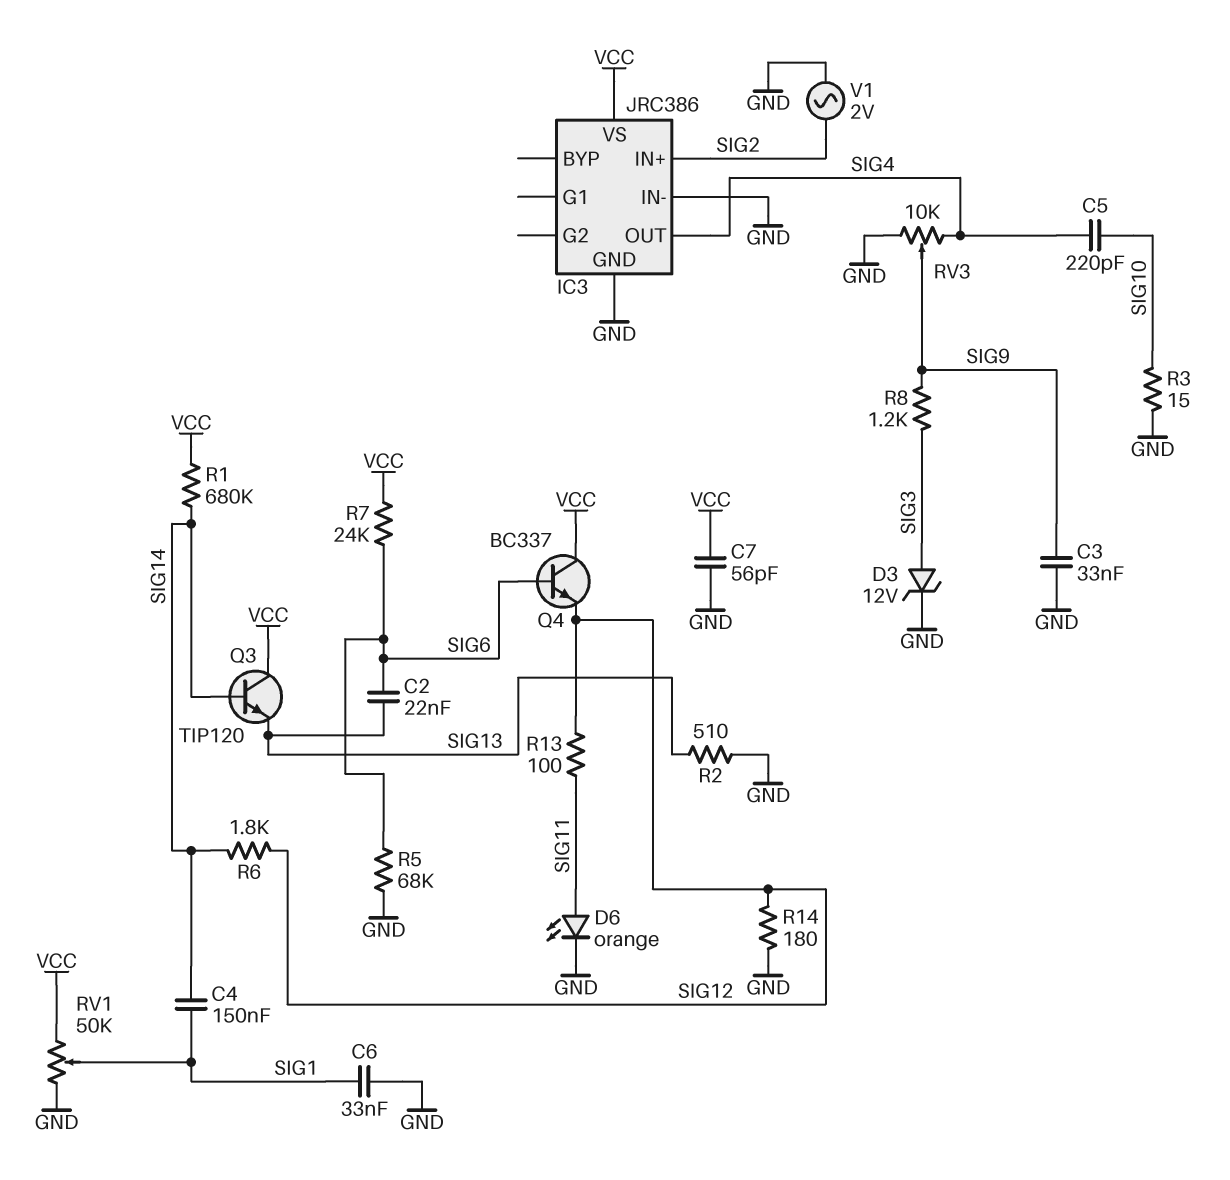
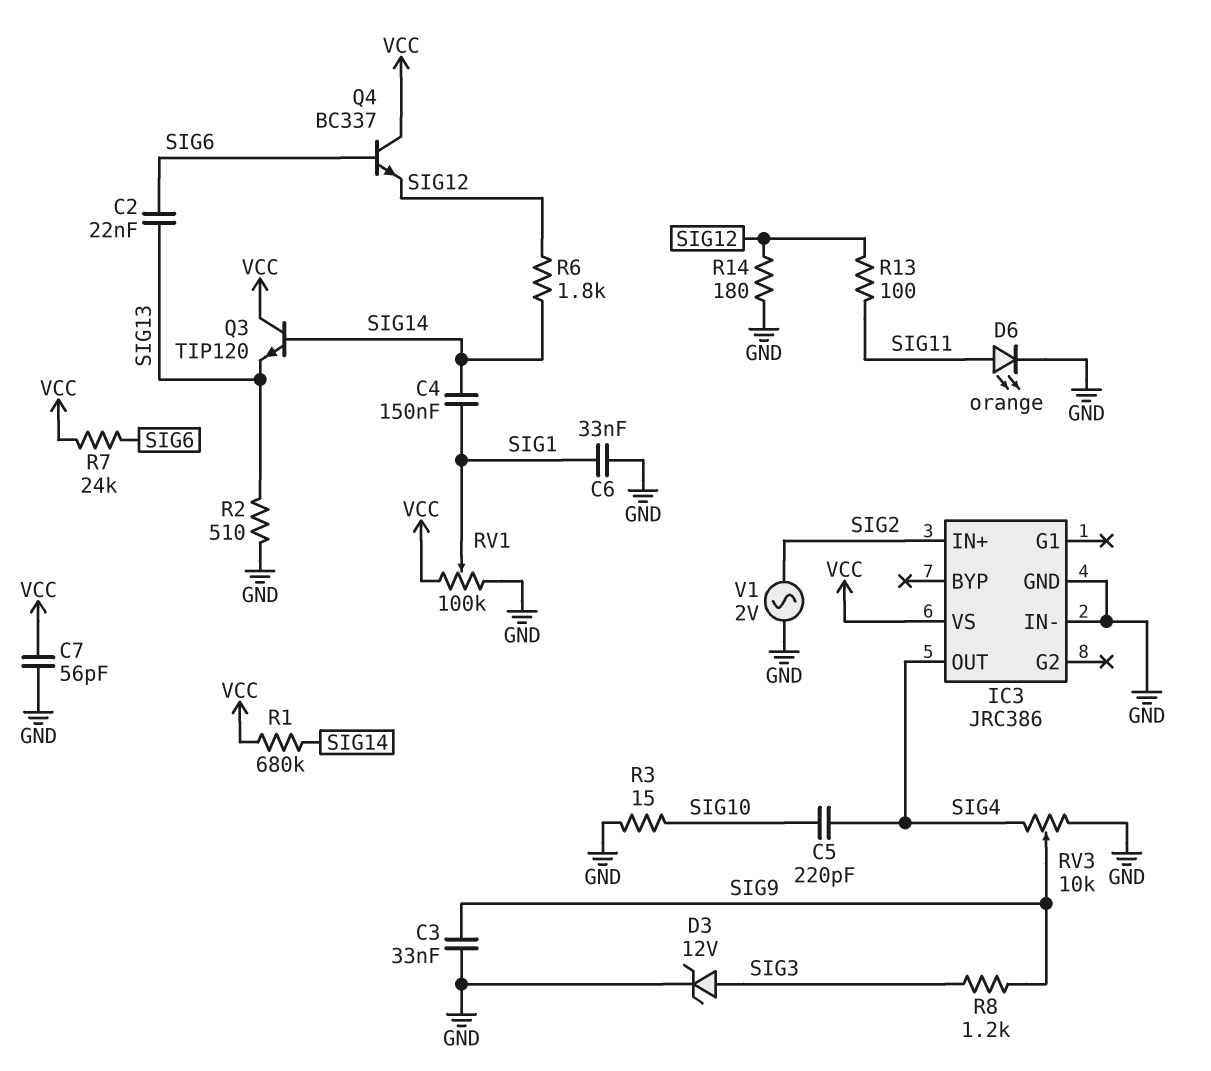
R5: 68k (GND, SIG6) -> none
RV1: 50k (GND, VCC, wiper SIG1) -> 100k (GND, VCC, wiper SIG1)

